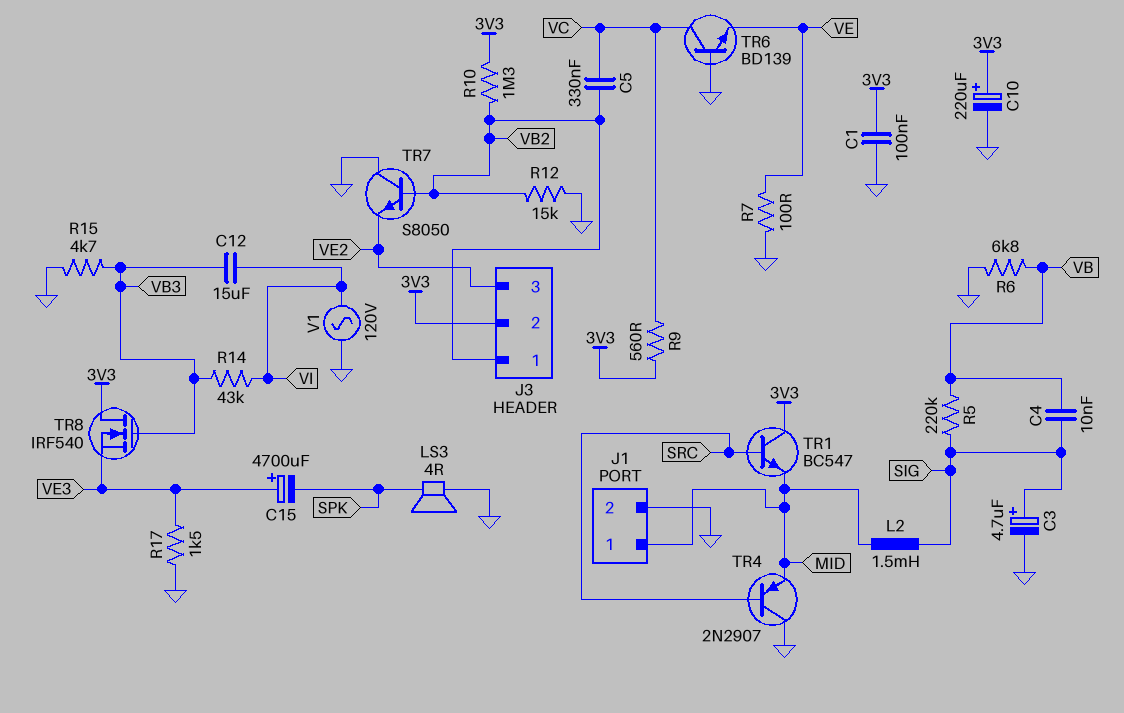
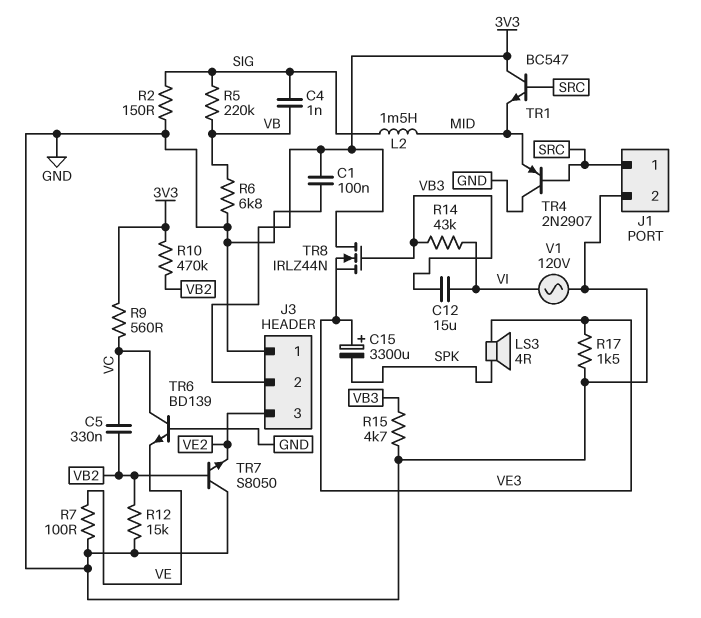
C3: 4.7uF (plus SIG, minus GND) -> none
C4: 10nF (SIG, VB) -> 1nF (SIG, VB)
C10: 220uF (plus 3V3, minus GND) -> none
C15: 4700uF (plus VE3, minus SPK) -> 3300uF (plus VE3, minus SPK)
J1 pin 1: MID -> SRC
J3 pin 1: VB2 -> GND
LS3: speaker 4R (GND, SPK) -> speaker 4R (SPK, VE3)
R2: none -> 150 (GND, SIG)
R10: 1.3M (3V3, VB2) -> 470k (3V3, VB2)
TR8: NMOS IRF540 (G VB3, D 3V3, S VE3) -> NMOS IRLZ44N (G VB3, D 3V3, S VE3)

